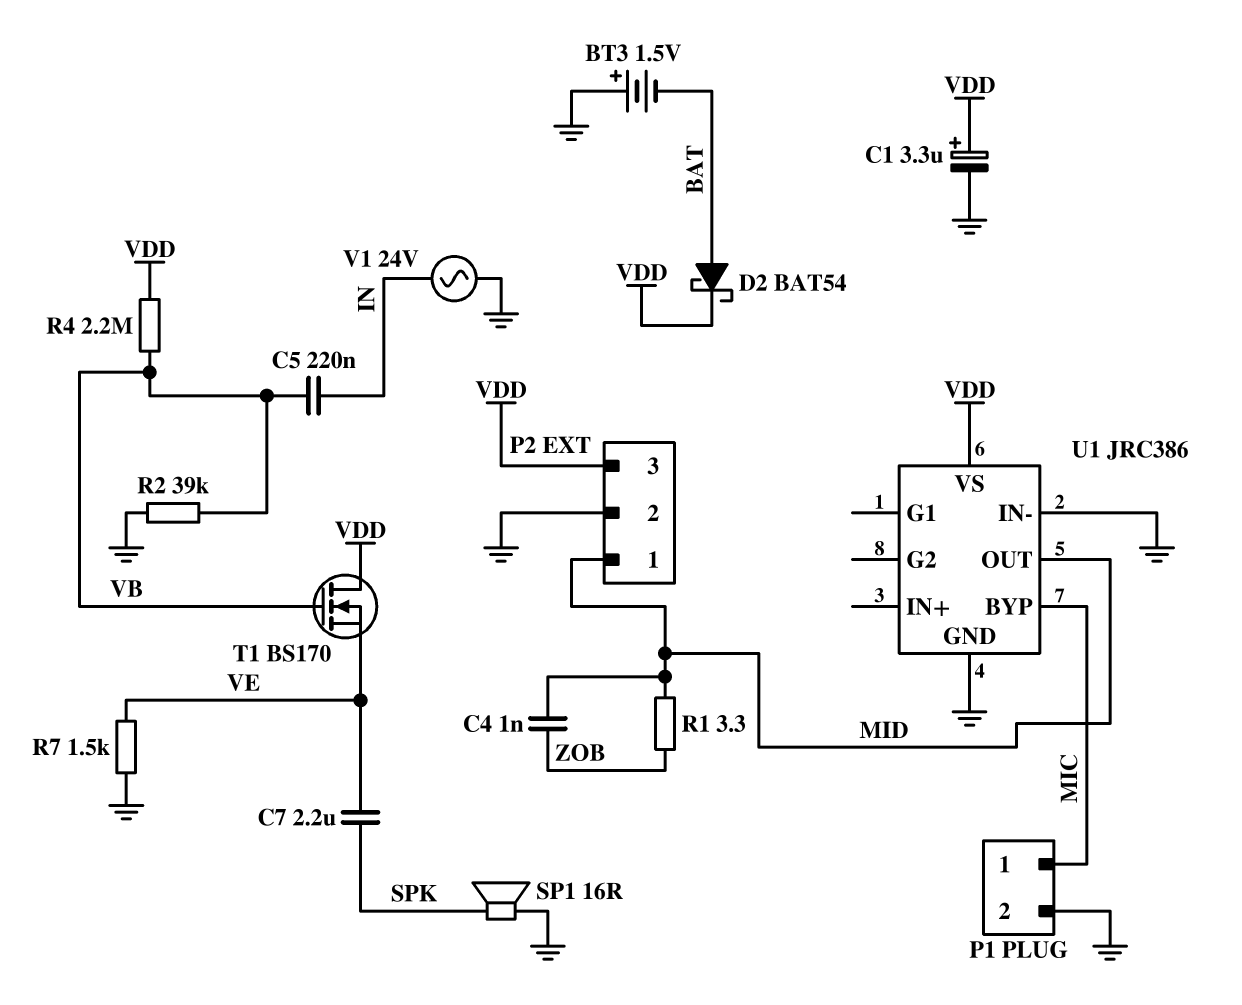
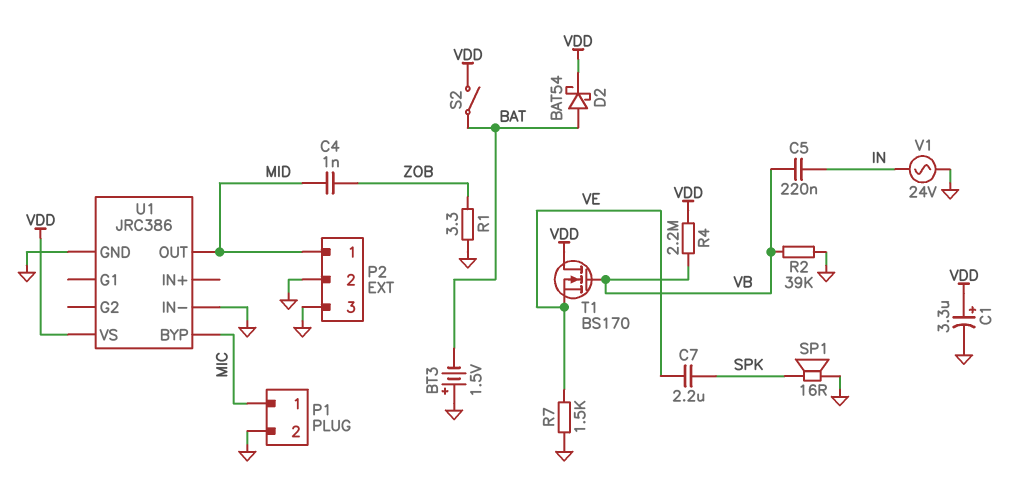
P2 pin 3: VDD -> GND
R1: 3.3 (MID, ZOB) -> 3.3 (GND, ZOB)
S2: none -> switch (BAT, VDD)

